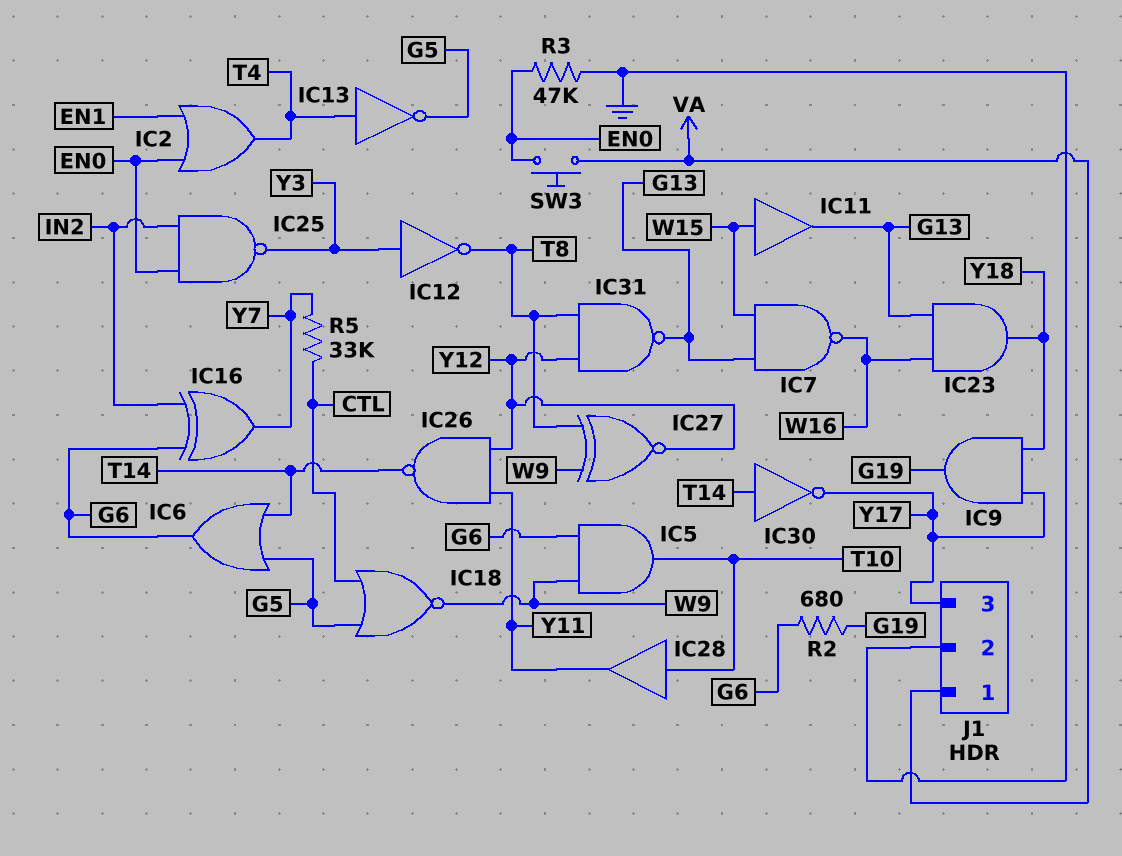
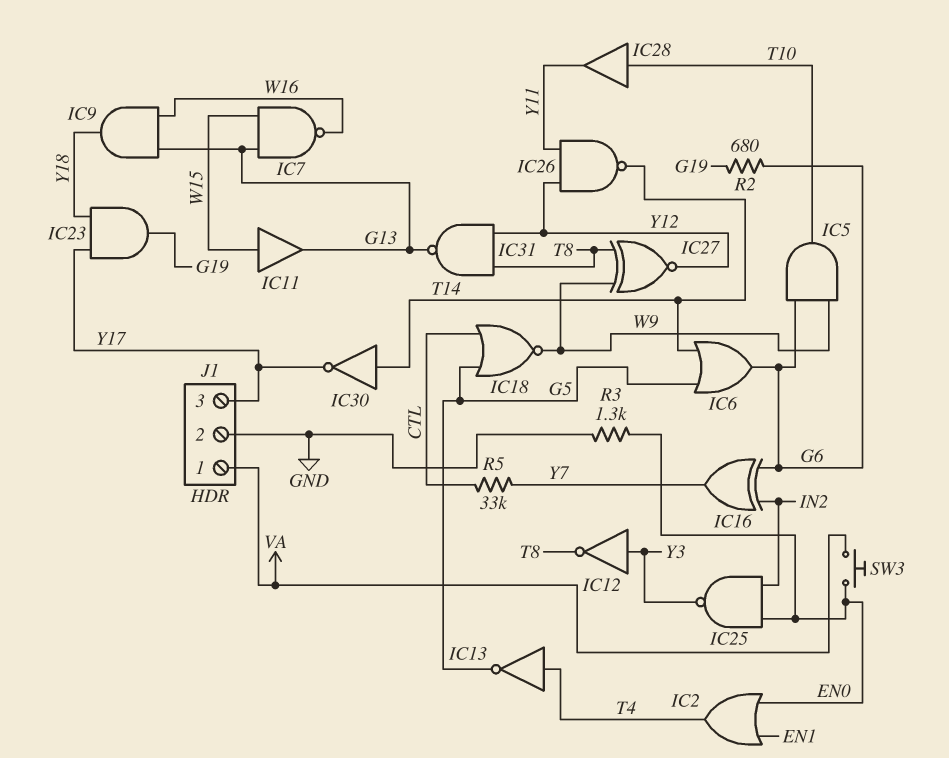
IC9: AND (in Y17, in Y18, out G19) -> AND (in G13, in W16, out Y18)
IC23: AND (in G13, in W16, out Y18) -> AND (in Y17, in Y18, out G19)
R3: 47k (EN0, GND) -> 1.3k (EN0, GND)

